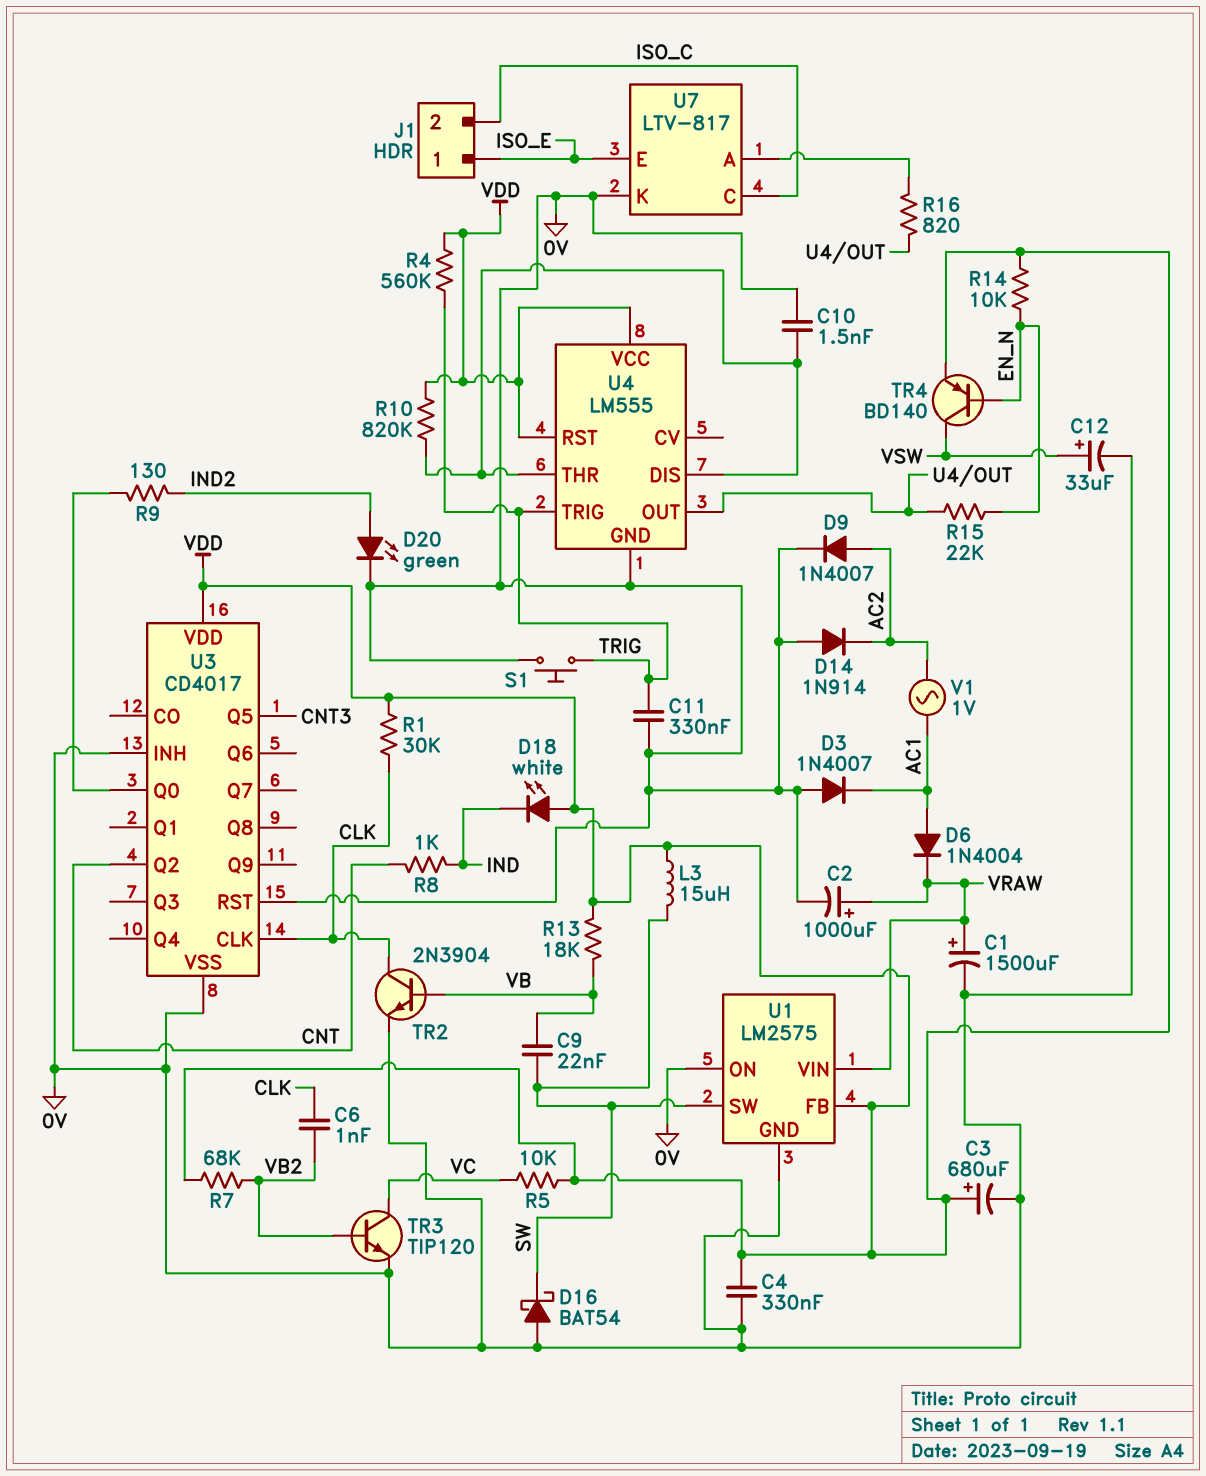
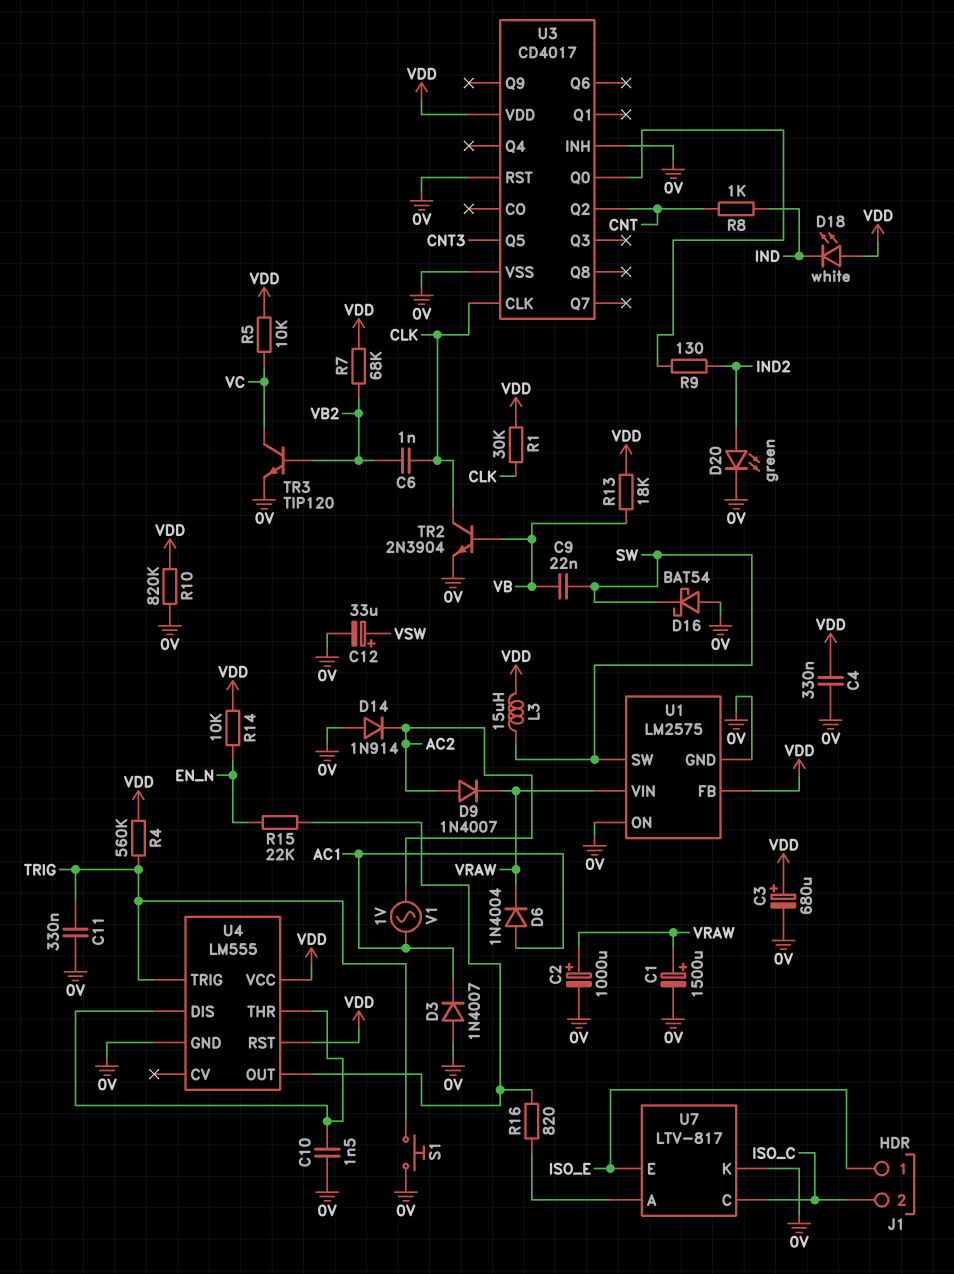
D9: diode 1N4007 (A AC2, K 0V) -> diode 1N4007 (A AC2, K VRAW)
R10: 820k (U4/DIS, VDD) -> 820k (0V, VDD)
TR4: PNP BD140 (B EN_N, C VSW, E VDD) -> none

